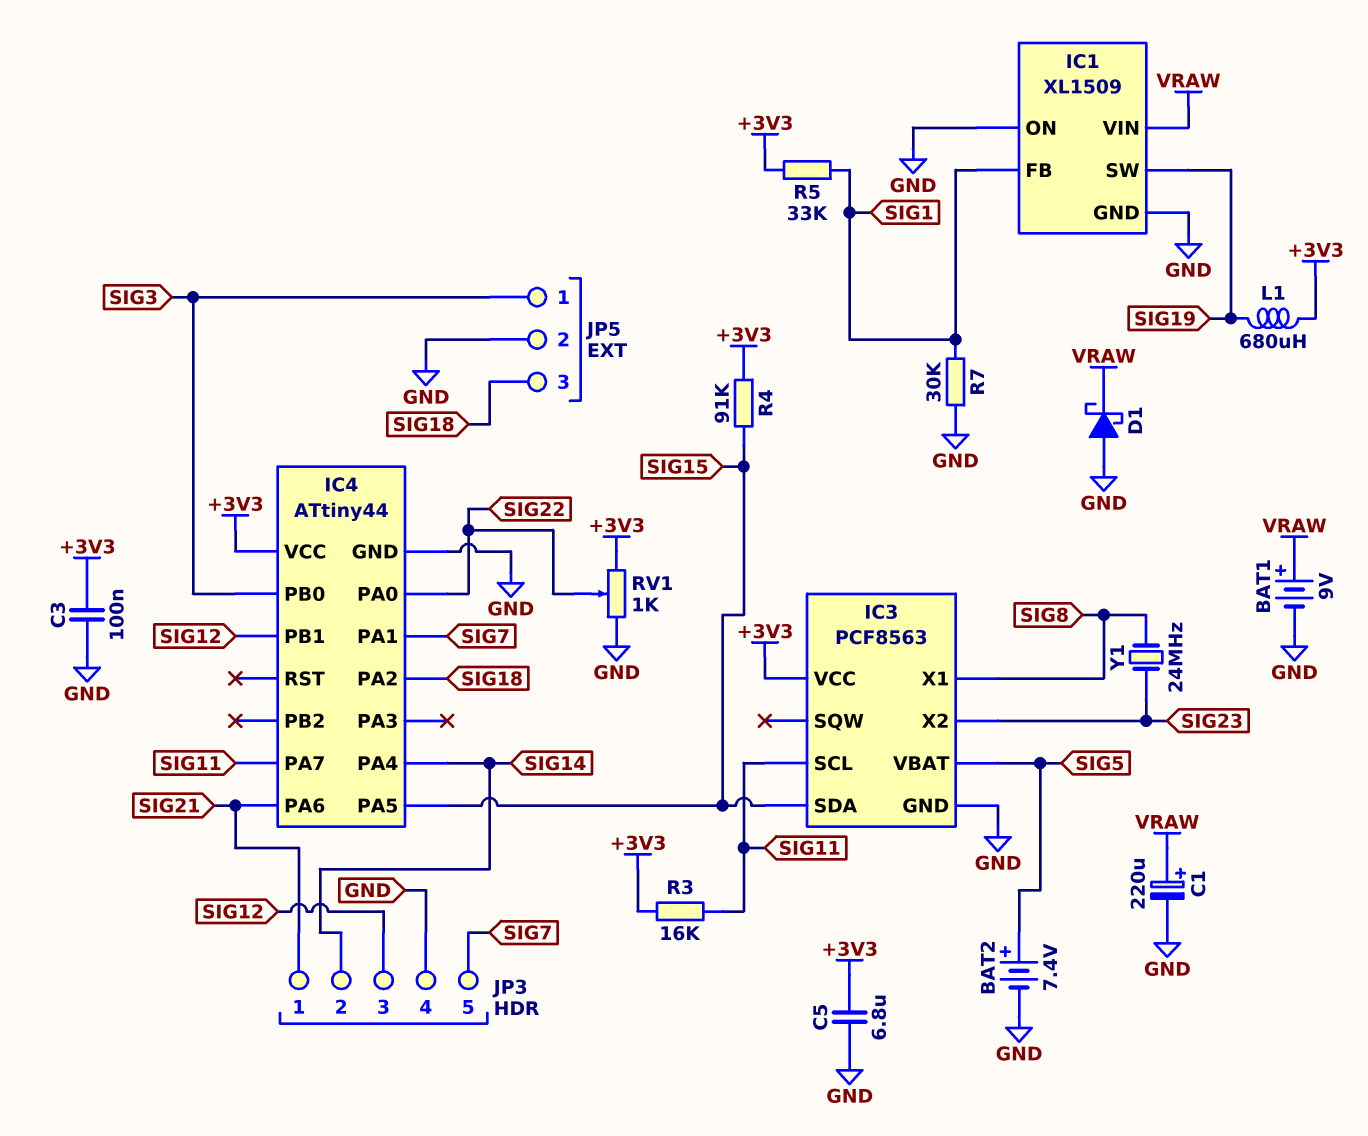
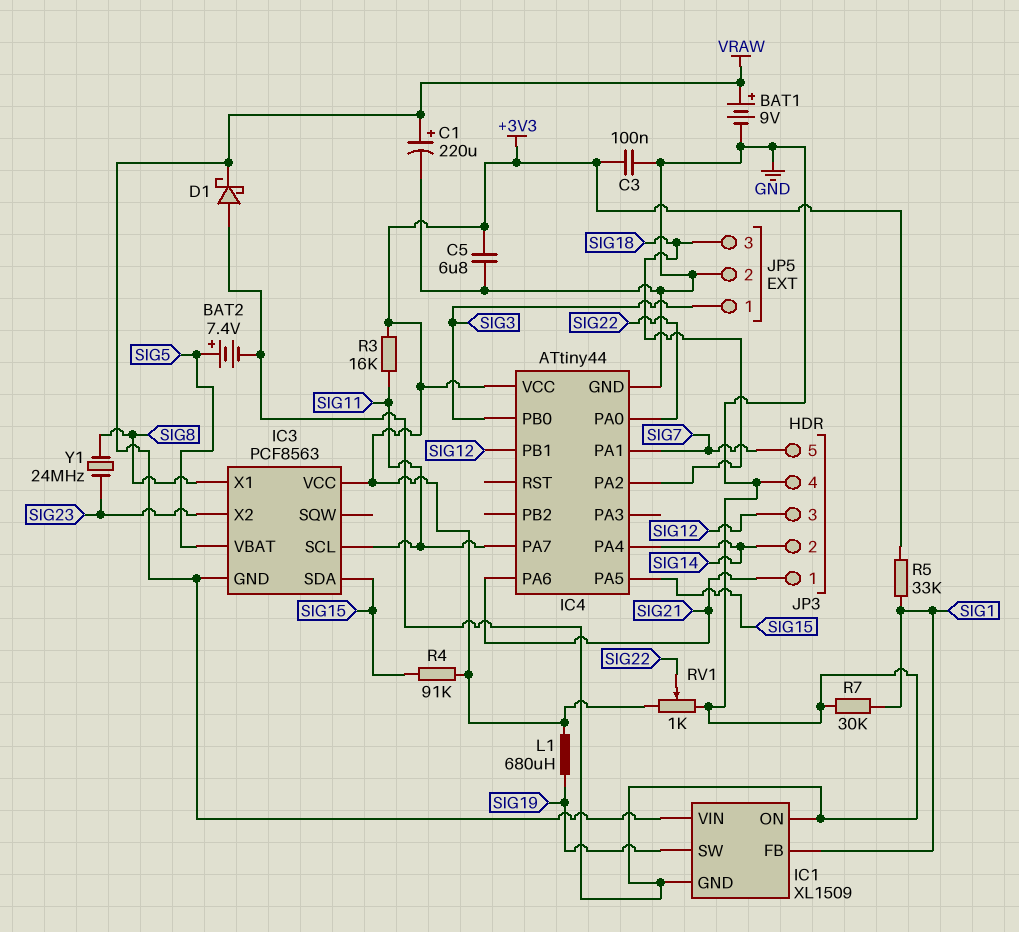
IC3 pin GND: GND -> VRAW

